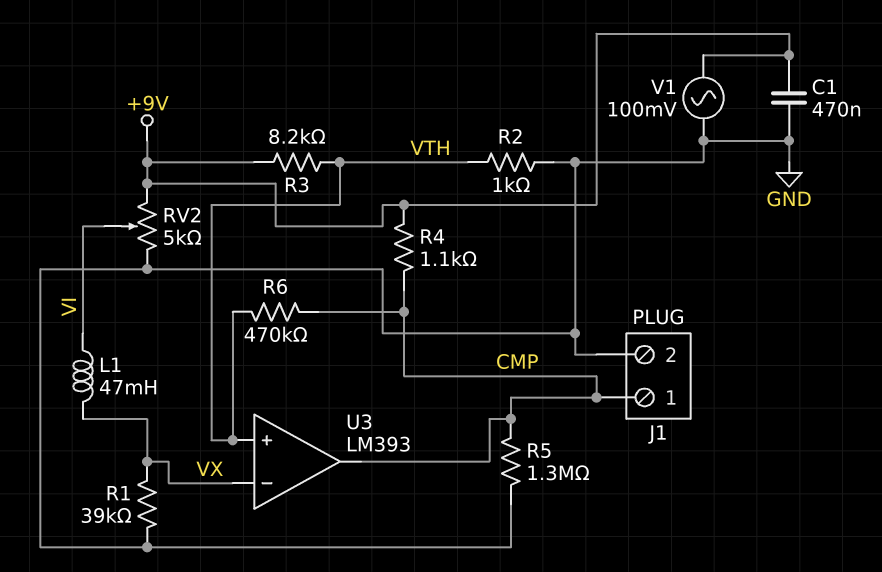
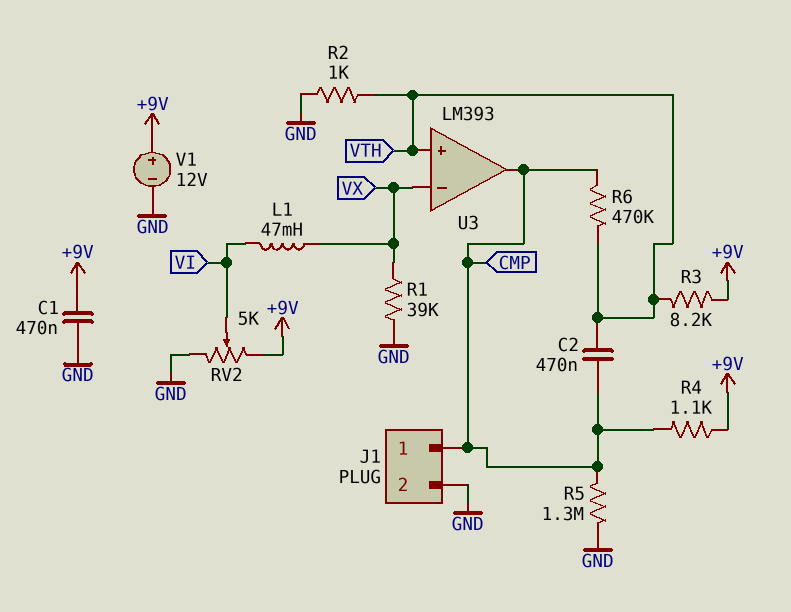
C2: none -> 470nF (CMP, VTH)
V1: AC 100mV (+9V, GND) -> 12V (plus +9V, minus GND)

